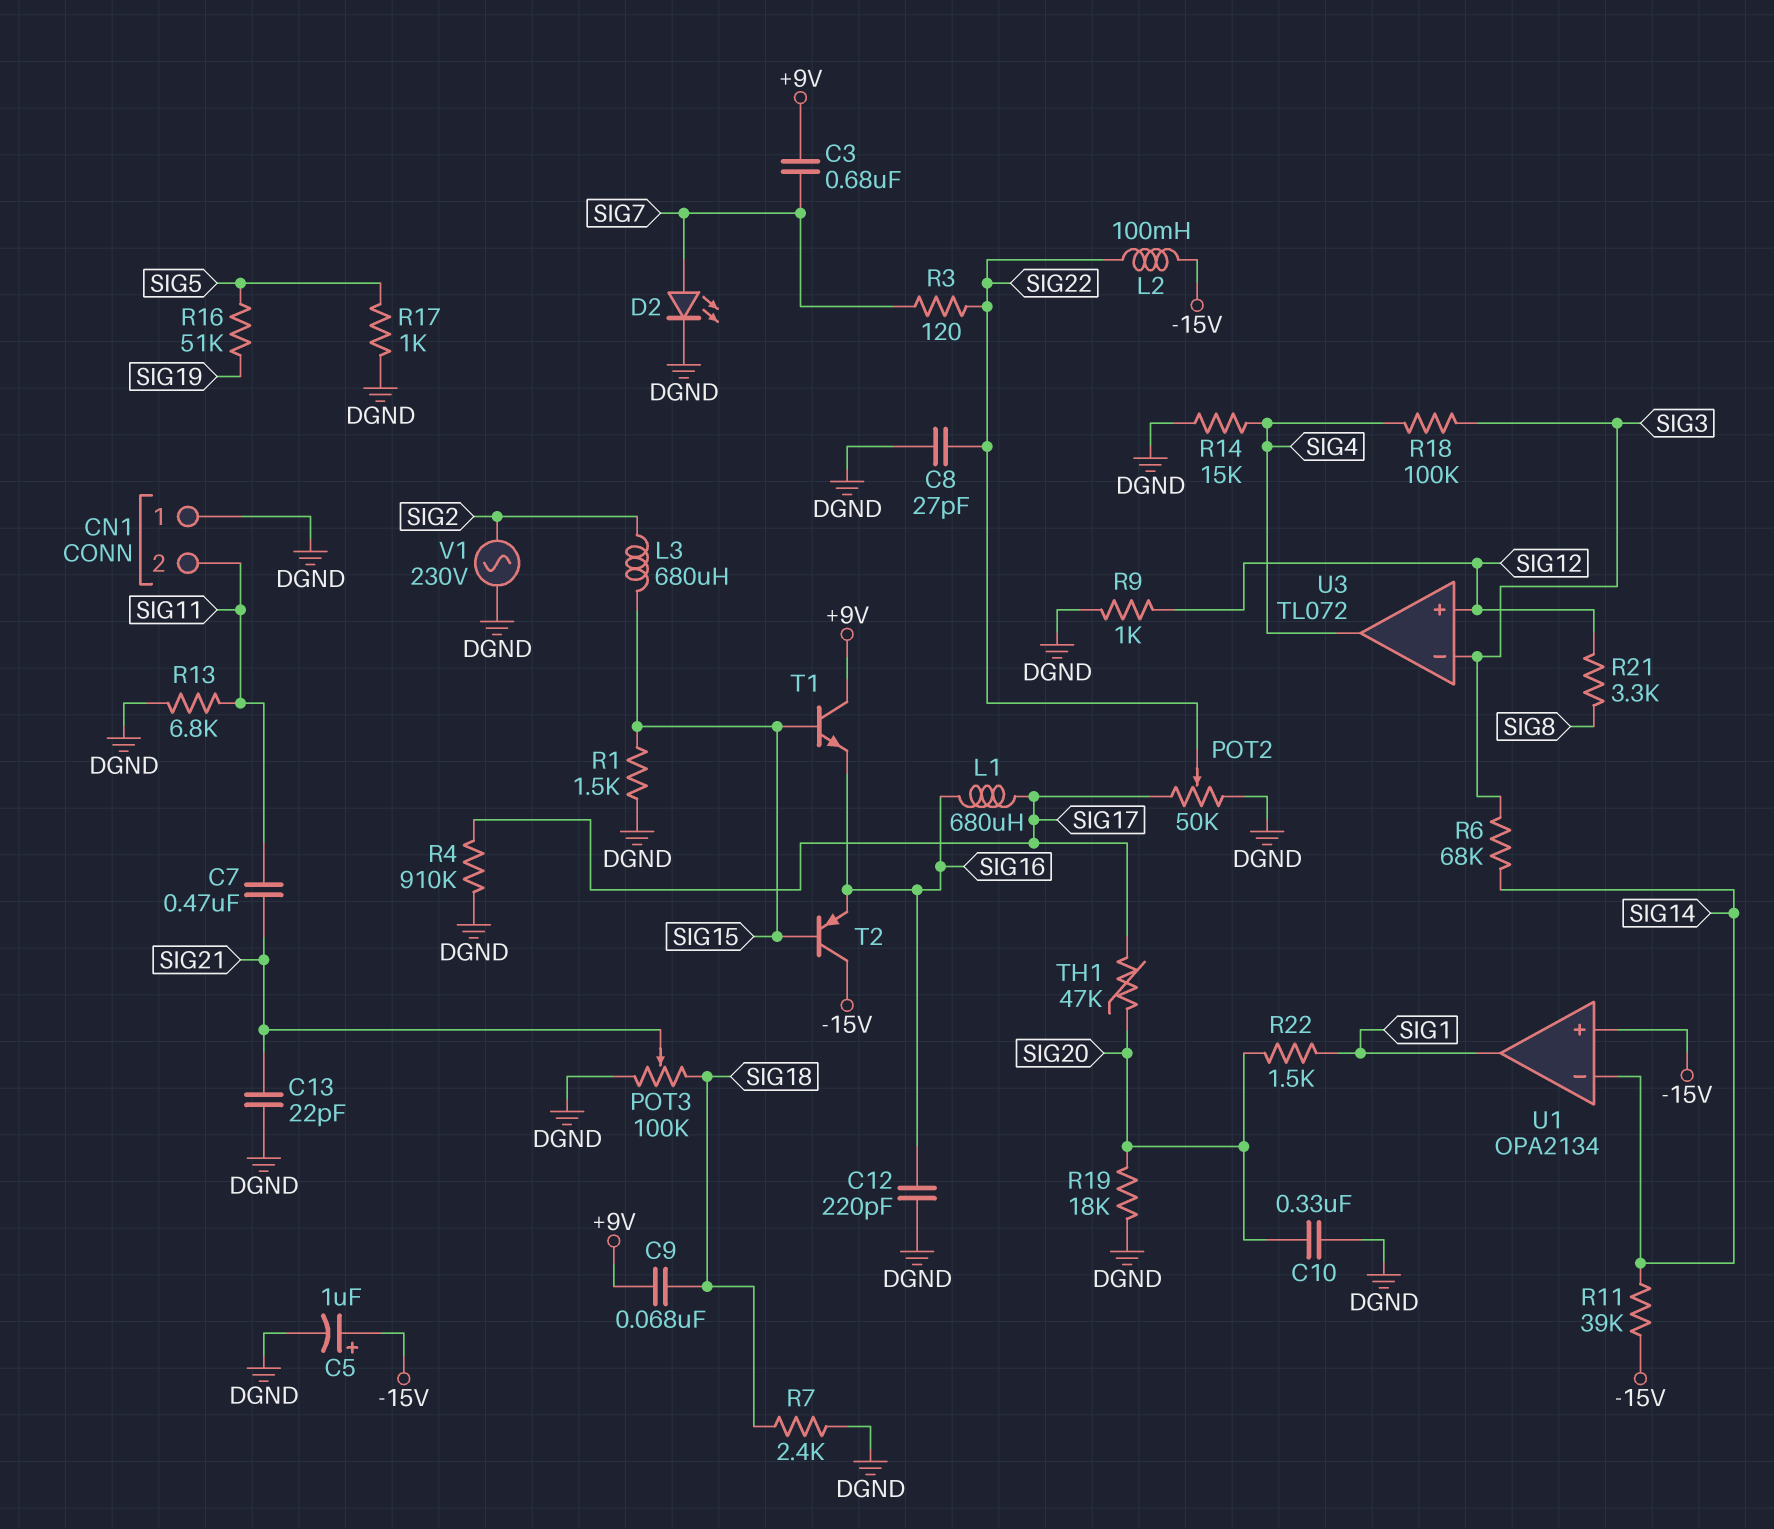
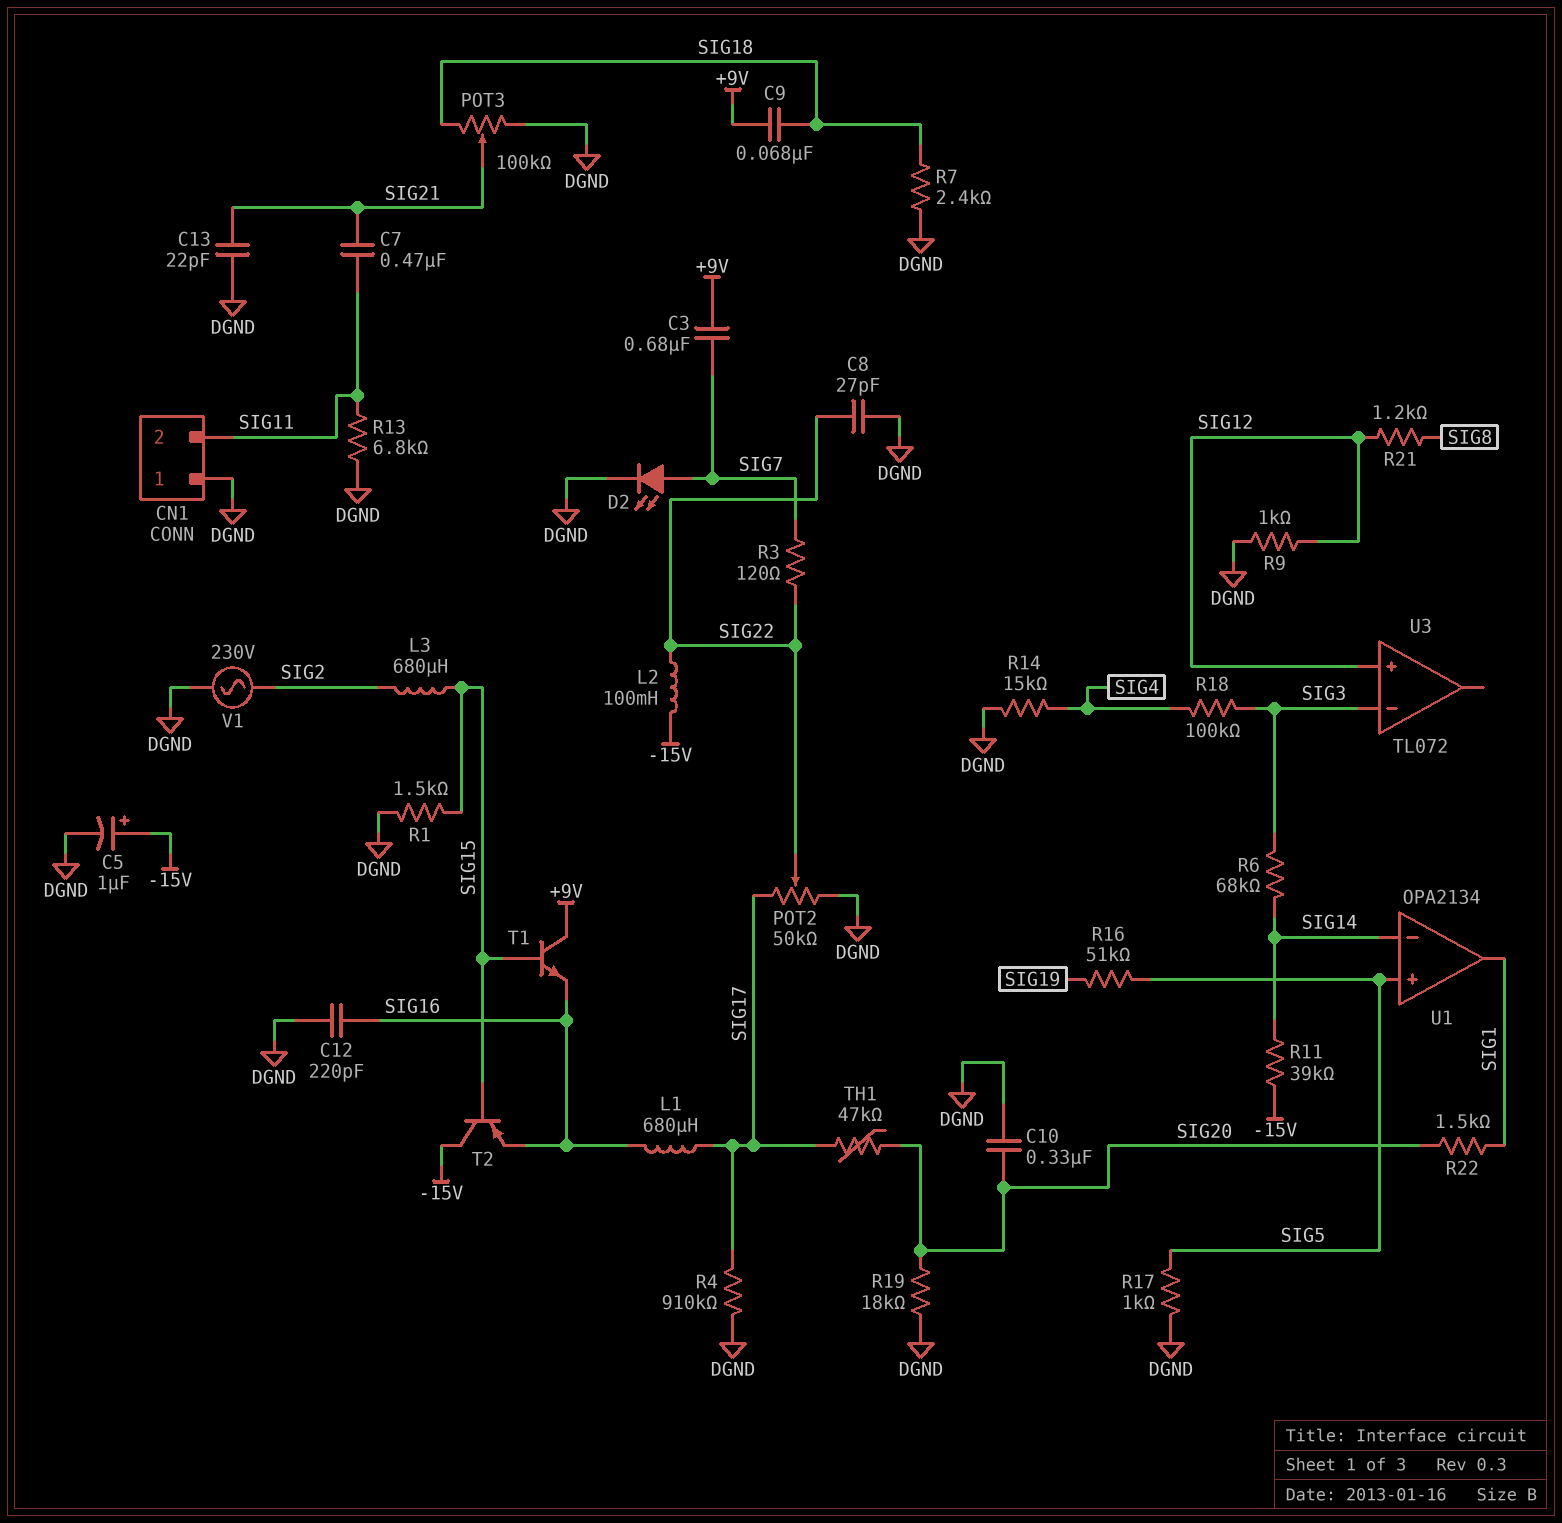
R21: 3.3k (SIG8, SIG12) -> 1.2k (SIG8, SIG12)
U1 pin in+: -15V -> SIG5
U3 pin out: SIG4 -> none

